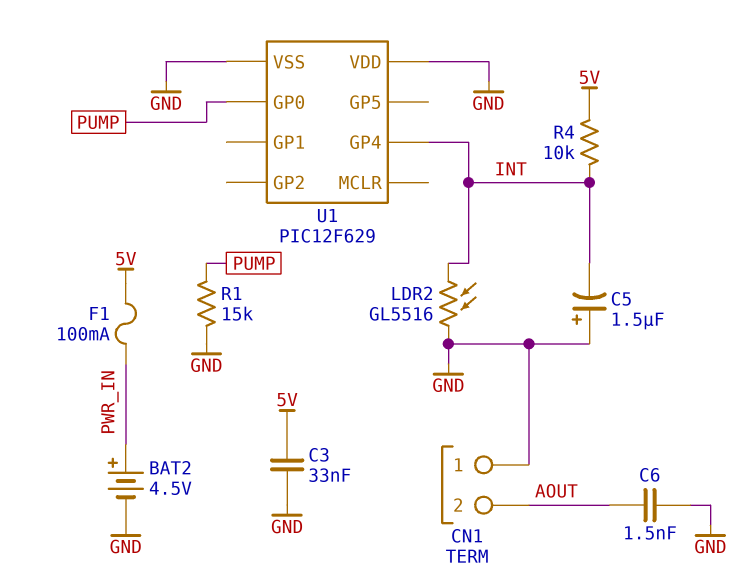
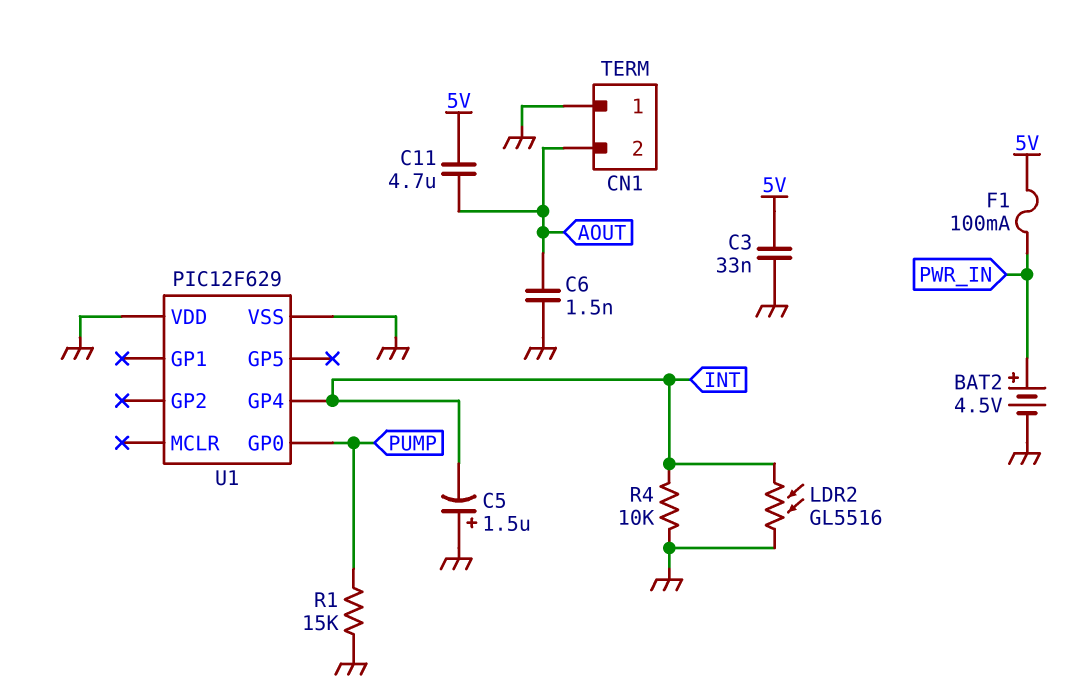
C11: none -> 4.7uF (5V, AOUT)
R4: 10k (5V, INT) -> 10k (GND, INT)

